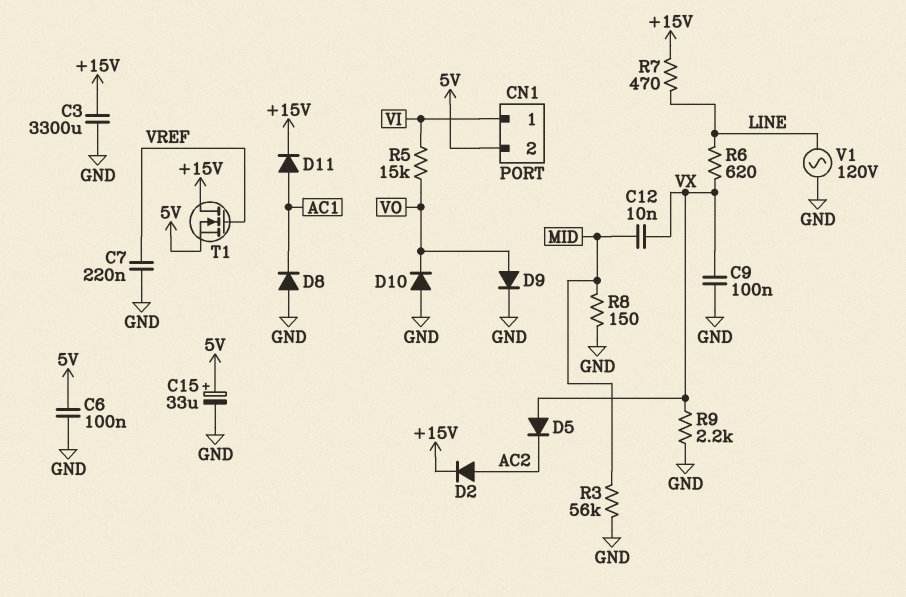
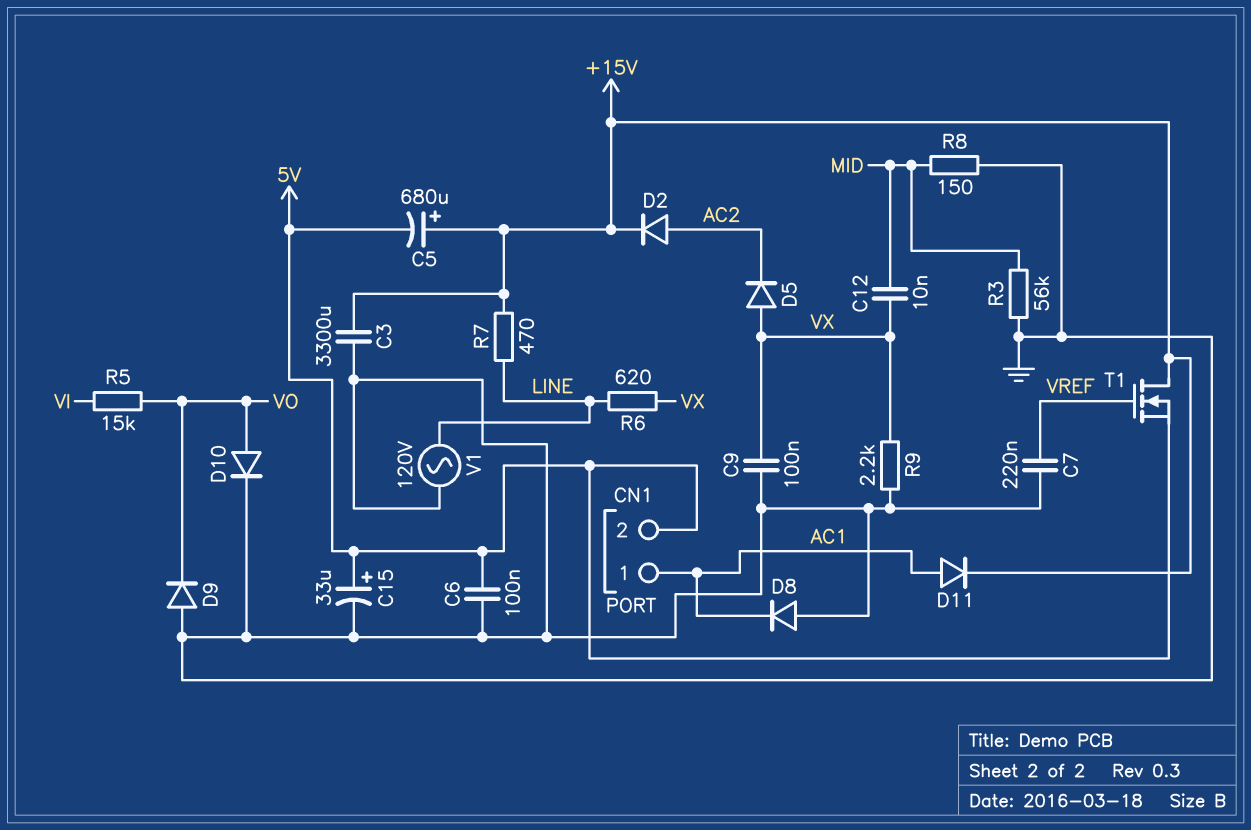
C5: none -> 680uF (plus +15V, minus 5V)
CN1 pin 1: VI -> AC1
D9: diode (A VO, K GND) -> diode (A GND, K VO)
D10: diode (A GND, K VO) -> diode (A VO, K GND)

